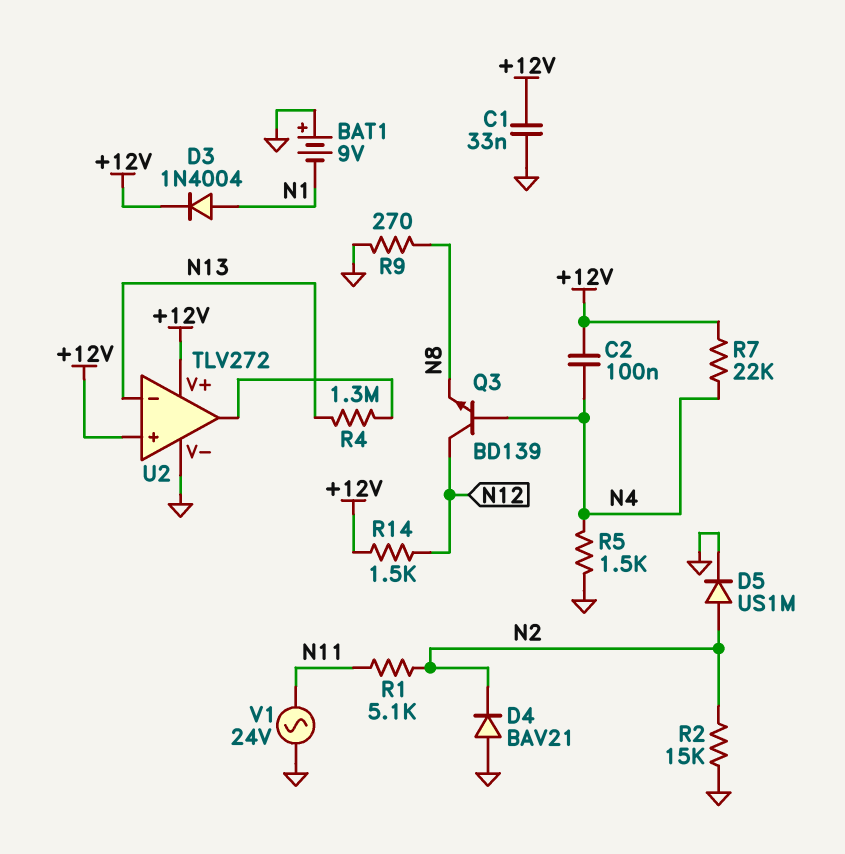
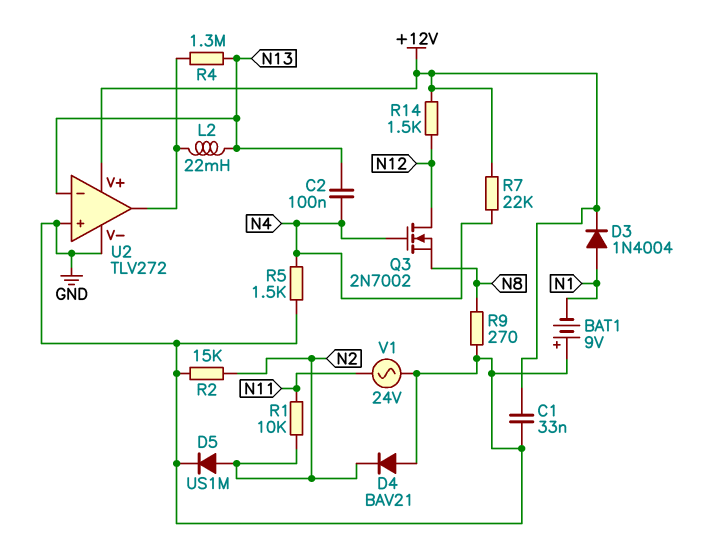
C2: 100nF (+12V, N4) -> 100nF (N4, N13)
L2: none -> 22mH (N13, U2/out)
Q3: NPN BD139 (B N4, C N12, E N8) -> NMOS 2N7002 (G N4, D N12, S N8)
R1: 5.1k (N2, N11) -> 10k (N2, N11)
U2 pin in+: +12V -> GND

